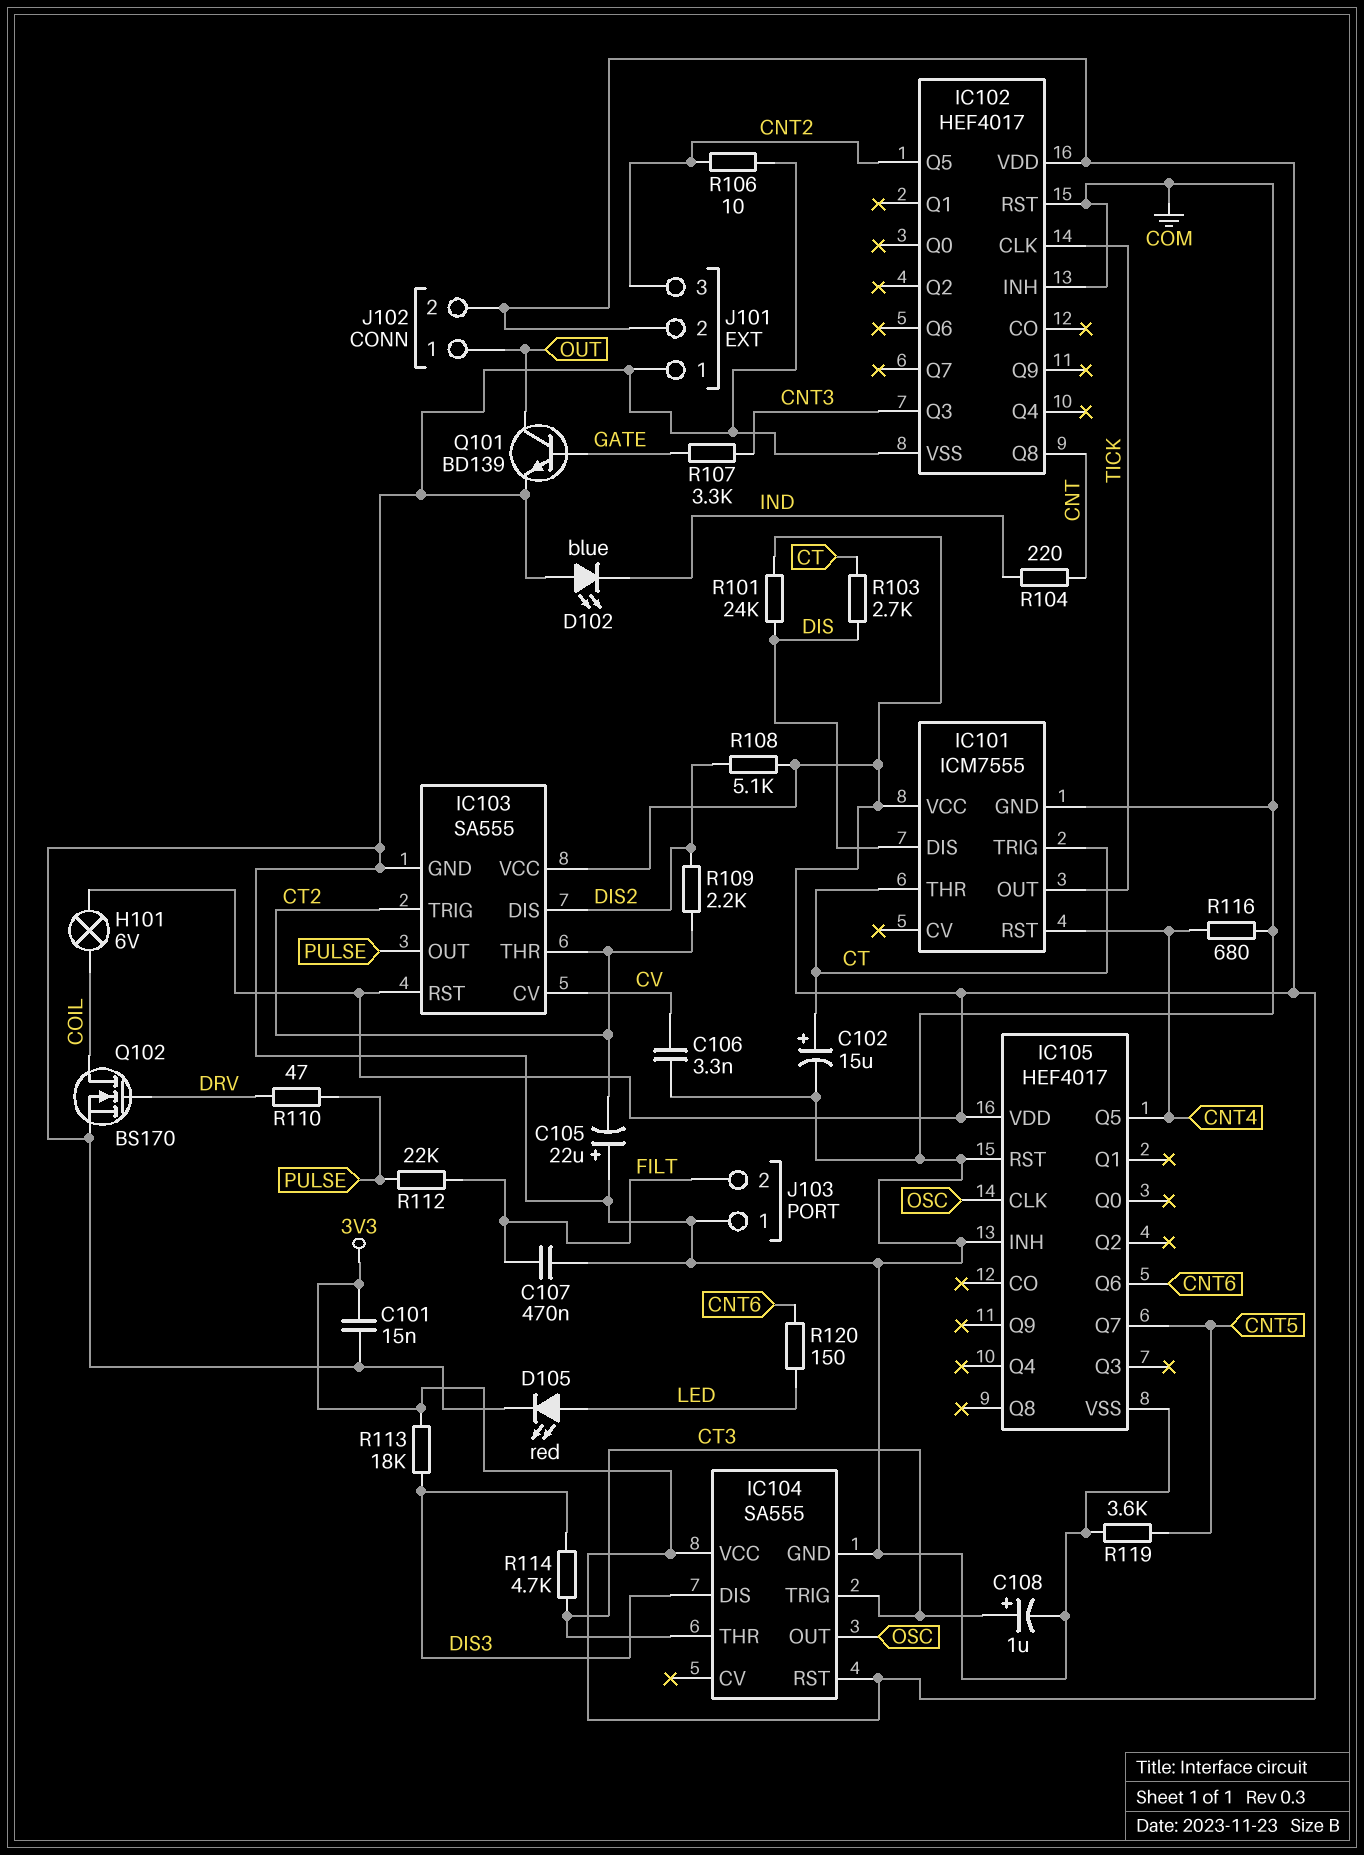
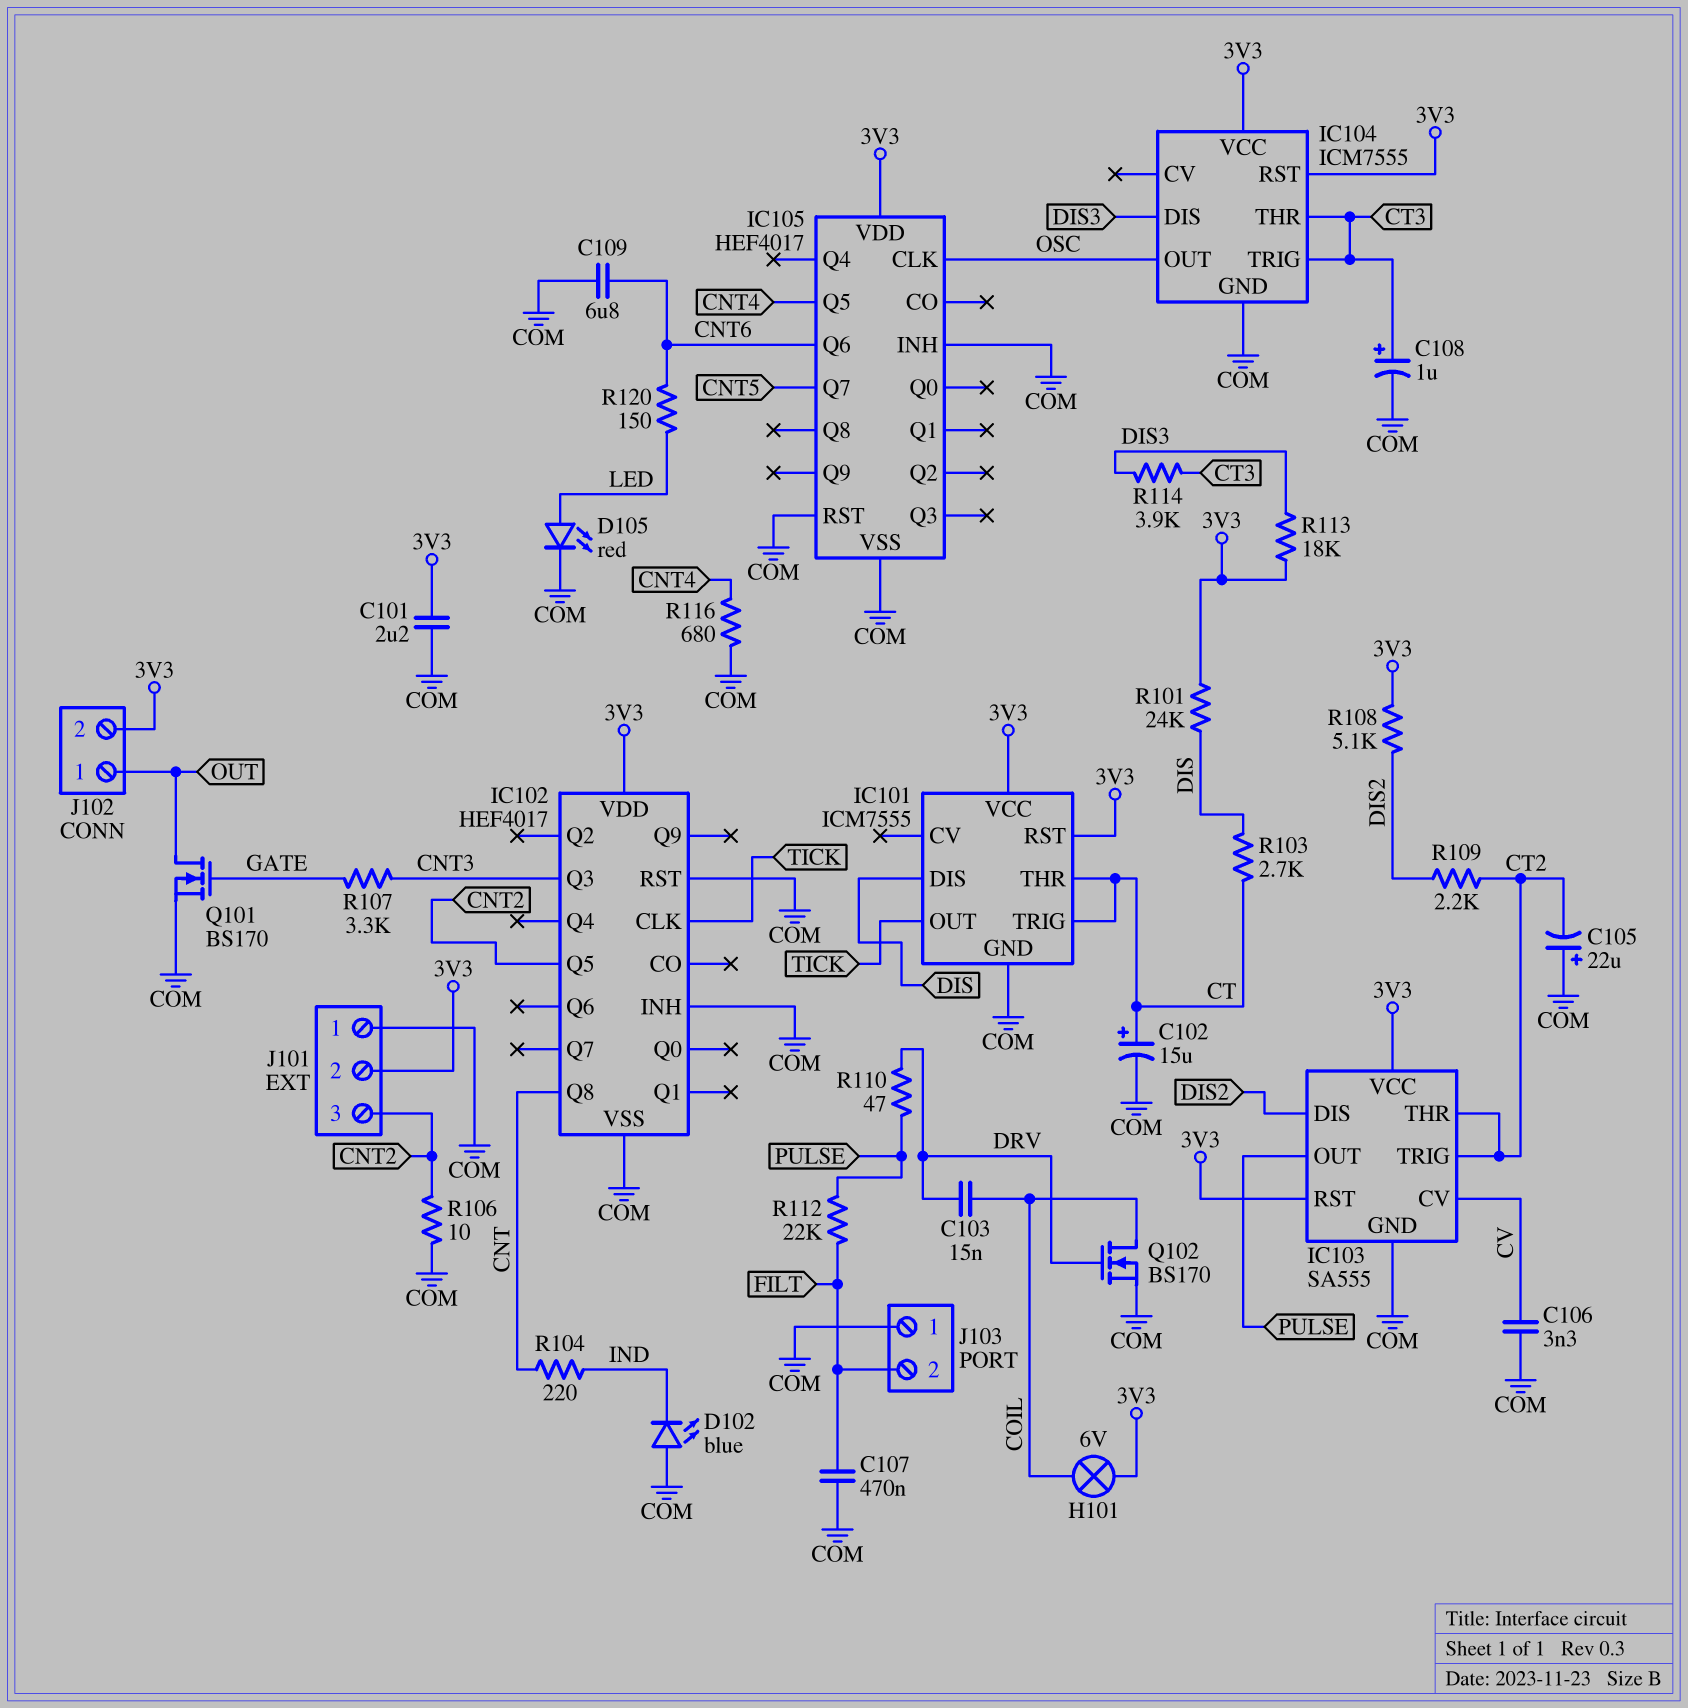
C101: 15nF (3V3, COM) -> 2.2uF (3V3, COM)
C103: none -> 15nF (COIL, DRV)
C109: none -> 6.8uF (CNT6, COM)
IC101 pin RST: CNT4 -> 3V3
IC104: SA555 -> ICM7555
Q101: NPN BD139 (B GATE, C OUT, E COM) -> NMOS BS170 (G GATE, D OUT, S COM)
R114: 4.7k (CT3, DIS3) -> 3.9k (CT3, DIS3)
R119: 3.6k (CNT5, COM) -> none

